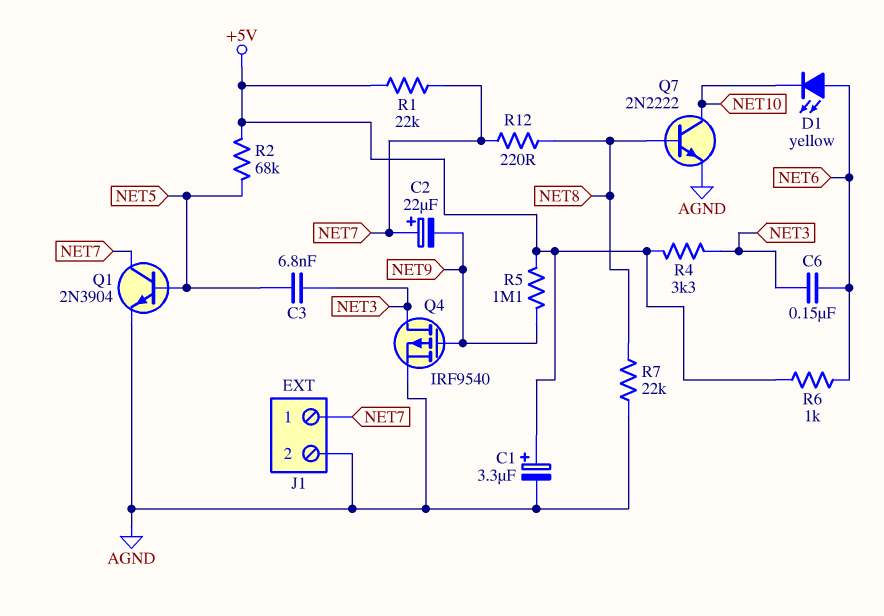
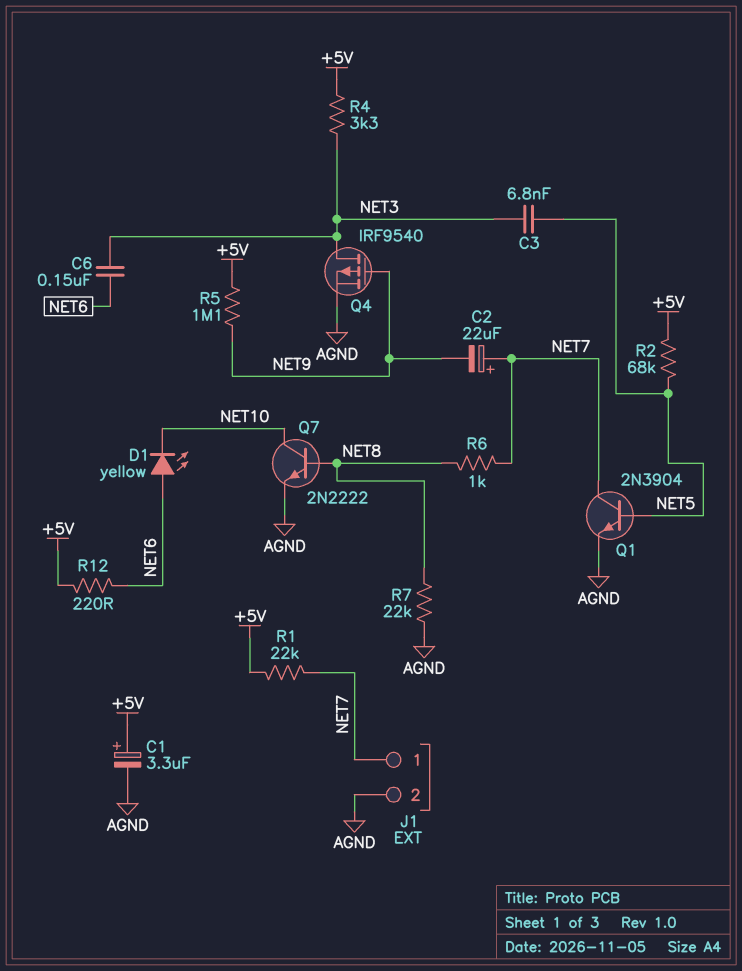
R6: 1k (+5V, NET6) -> 1k (NET7, NET8)
R12: 220 (NET7, NET8) -> 220 (+5V, NET6)

